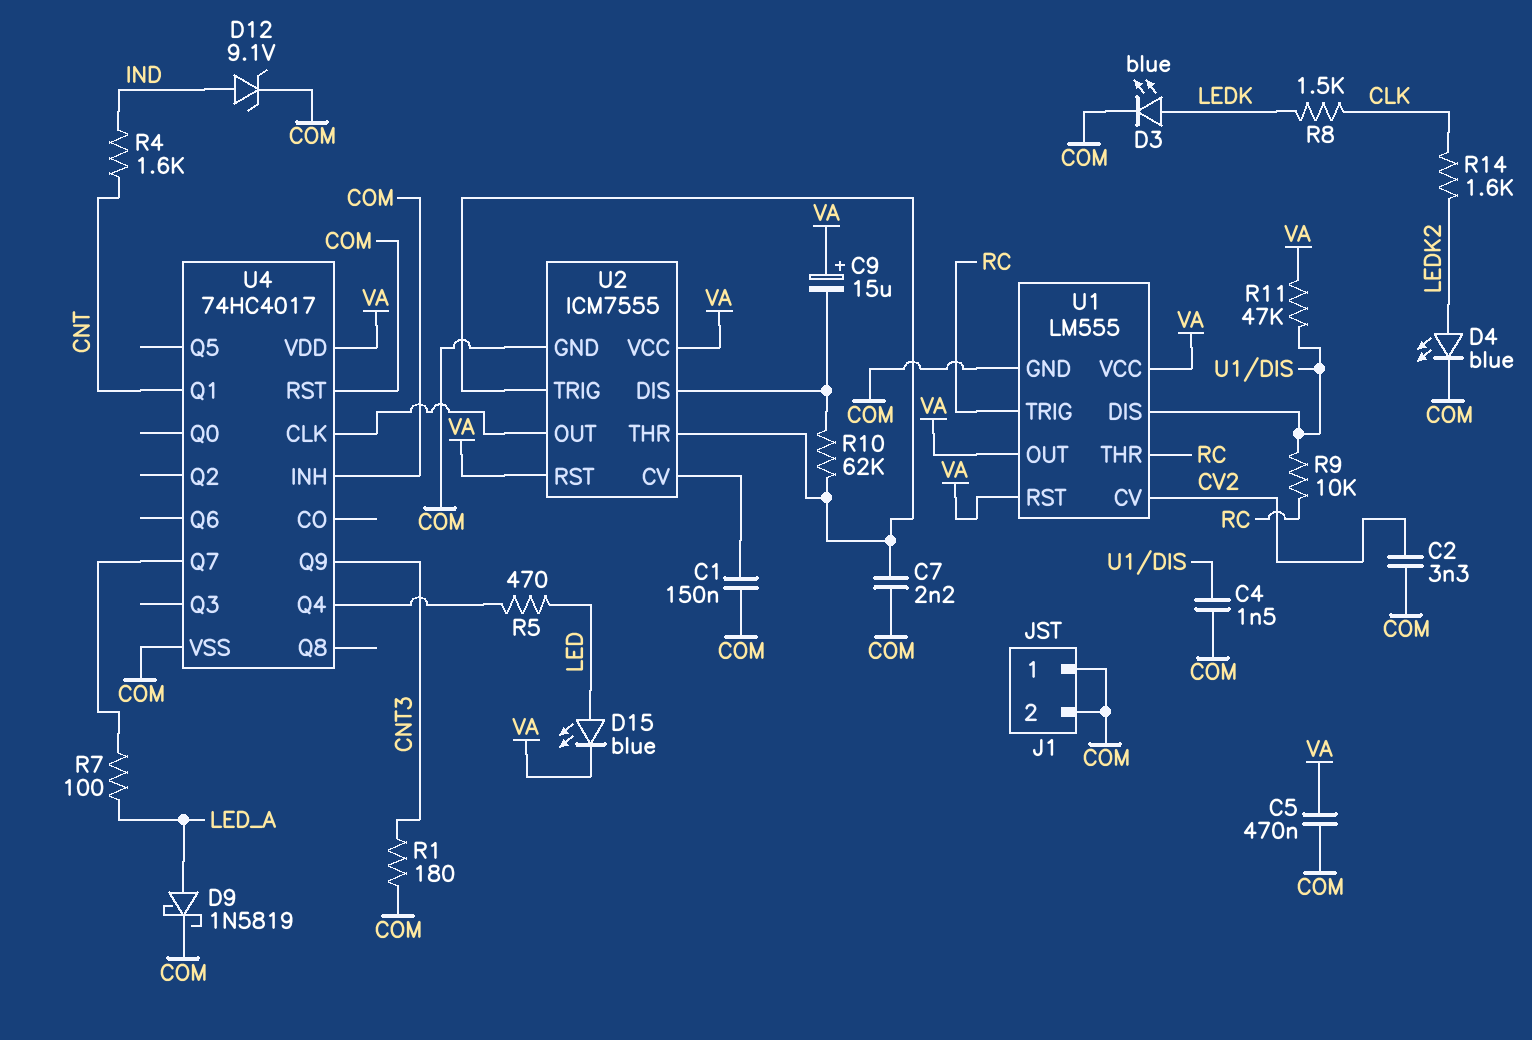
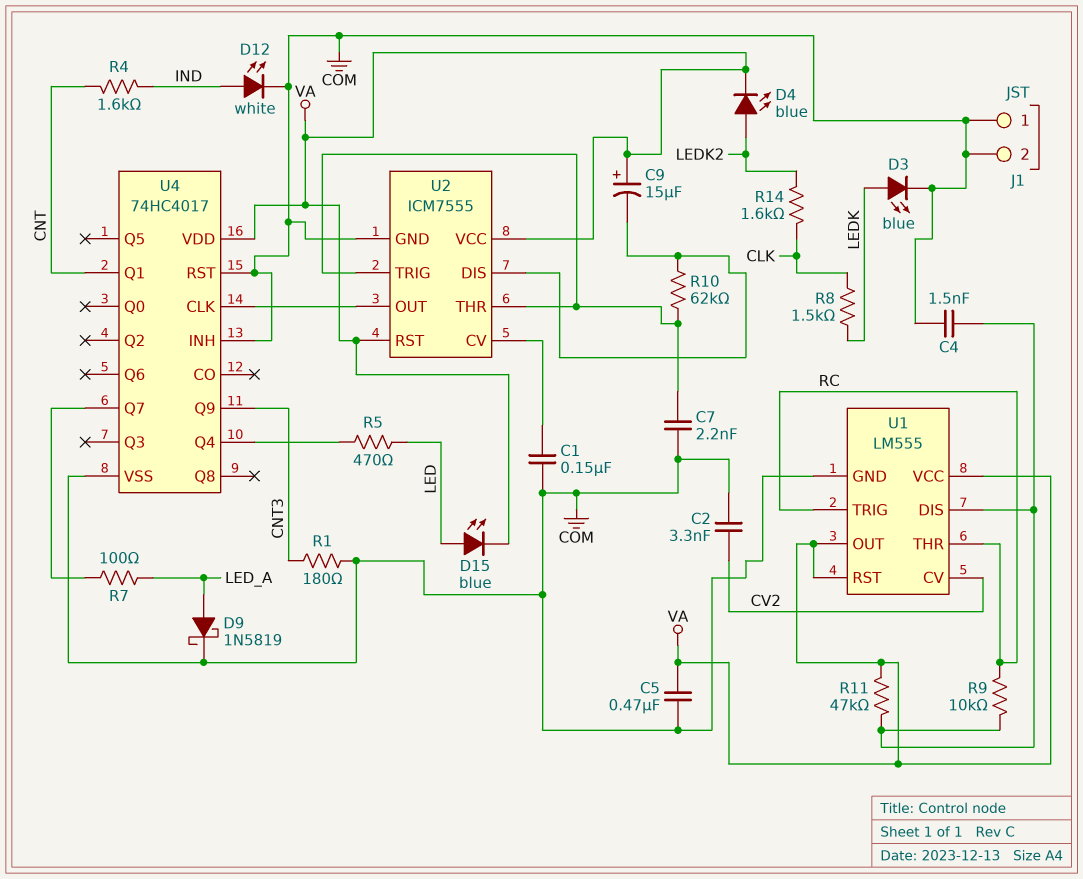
D4: LED blue (A LEDK2, K COM) -> LED blue (A LEDK2, K VA)
D12: zener 9.1V (A IND, K COM) -> LED white (A IND, K COM)

